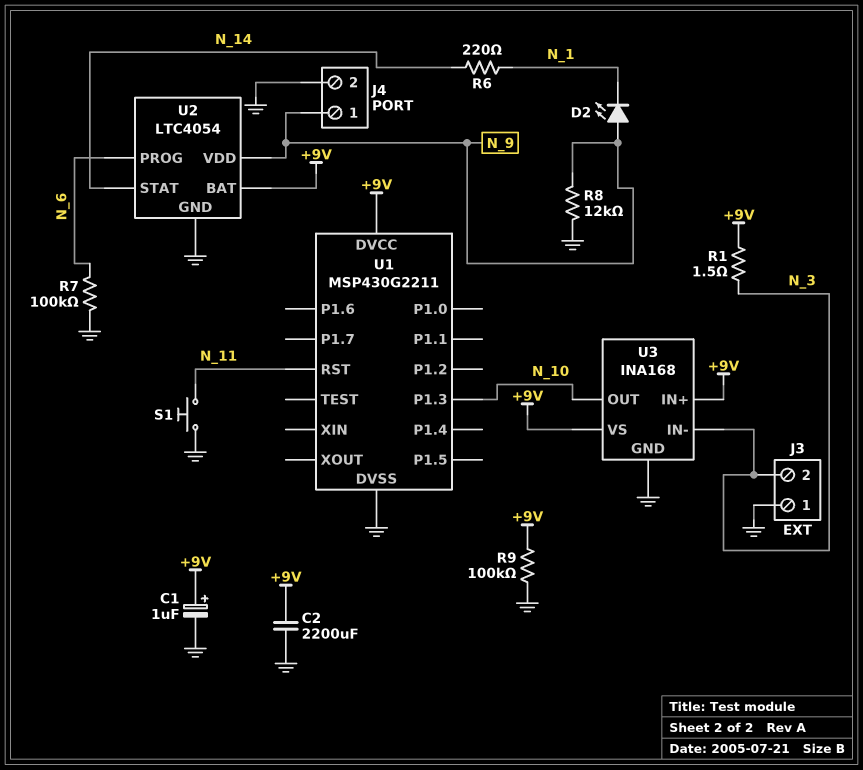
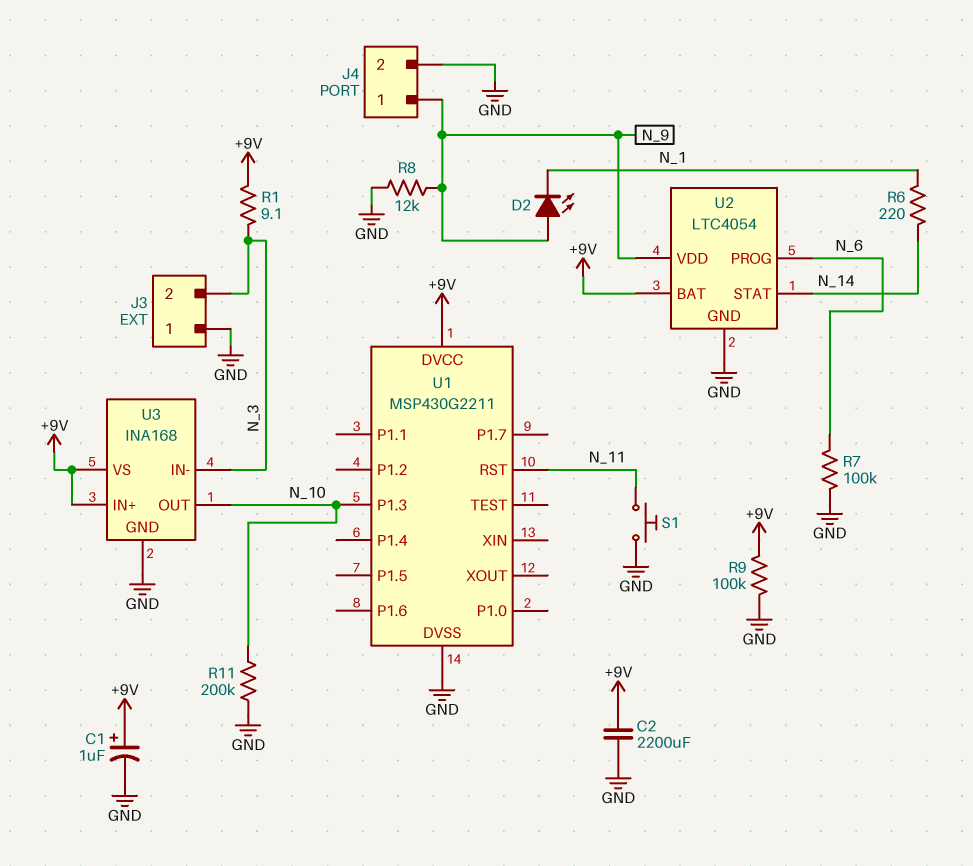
R1: 1.5 (+9V, N_3) -> 9.1 (+9V, N_3)
R11: none -> 200k (GND, N_10)

